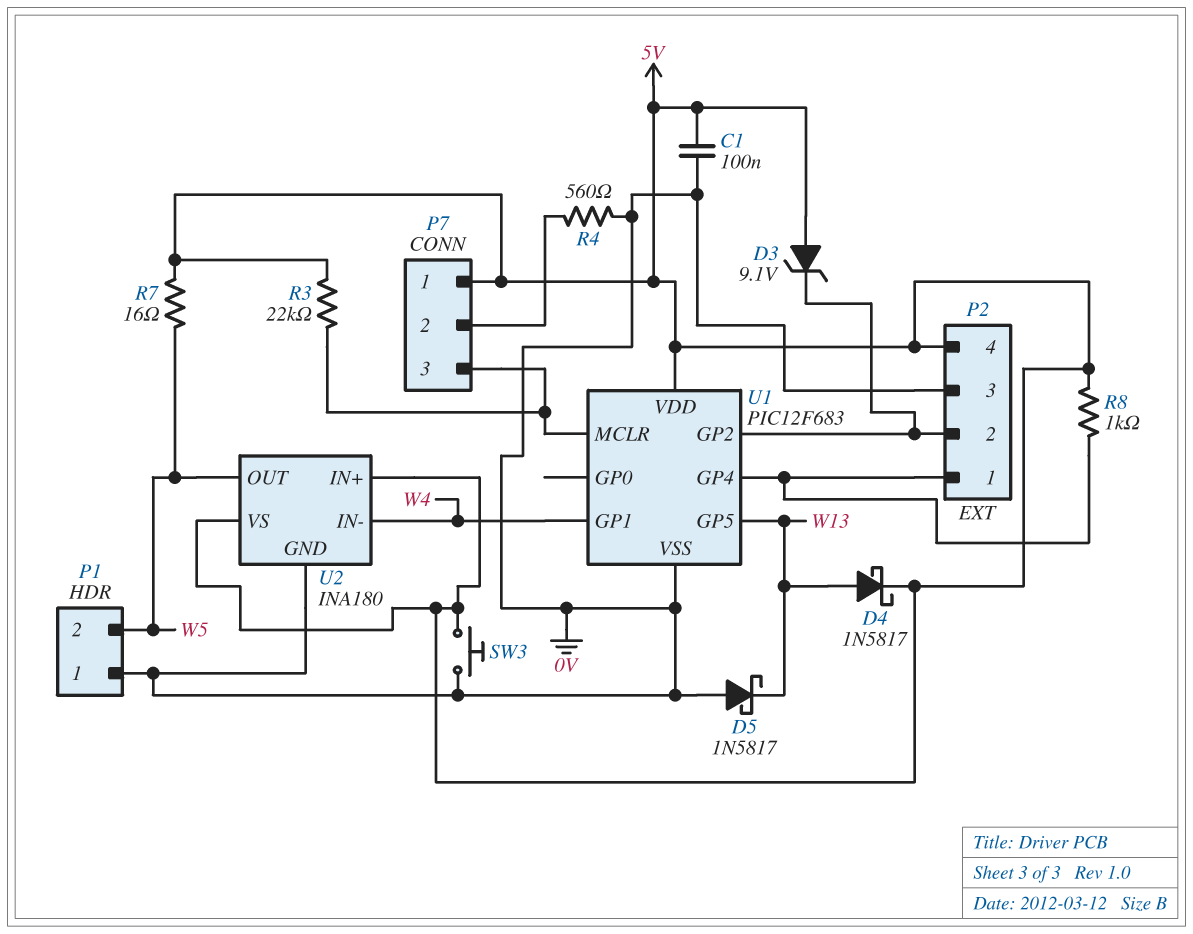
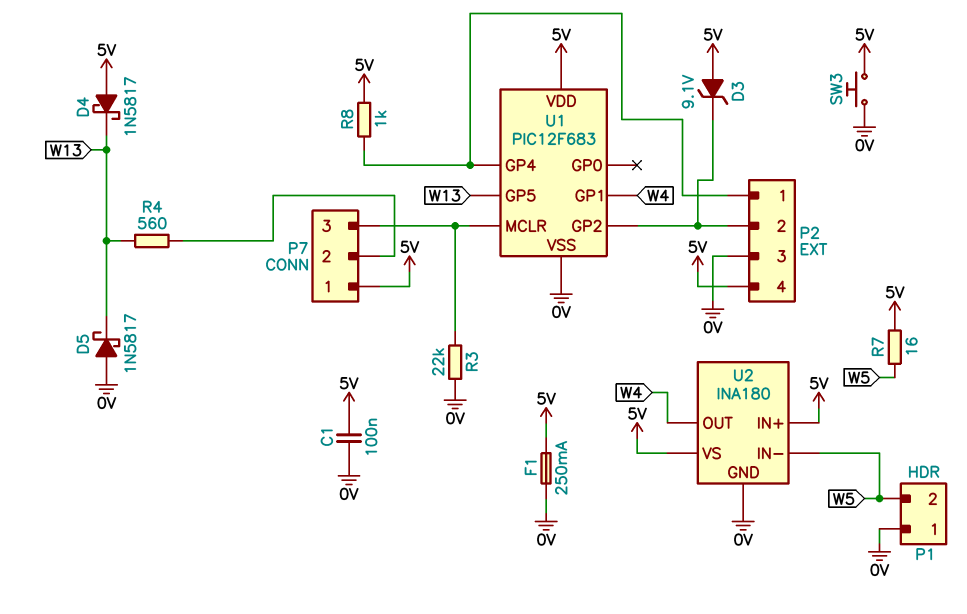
D4: schottky 1N5817 (A W13, K 5V) -> schottky 1N5817 (A 5V, K W13)
F1: none -> 250mA (0V, 5V)
R3: 22k (5V, P7/3) -> 22k (0V, P7/3)
R4: 560 (0V, P7/2) -> 560 (P7/2, W13)
U2 pin IN-: W4 -> W5
U2 pin OUT: W5 -> W4

